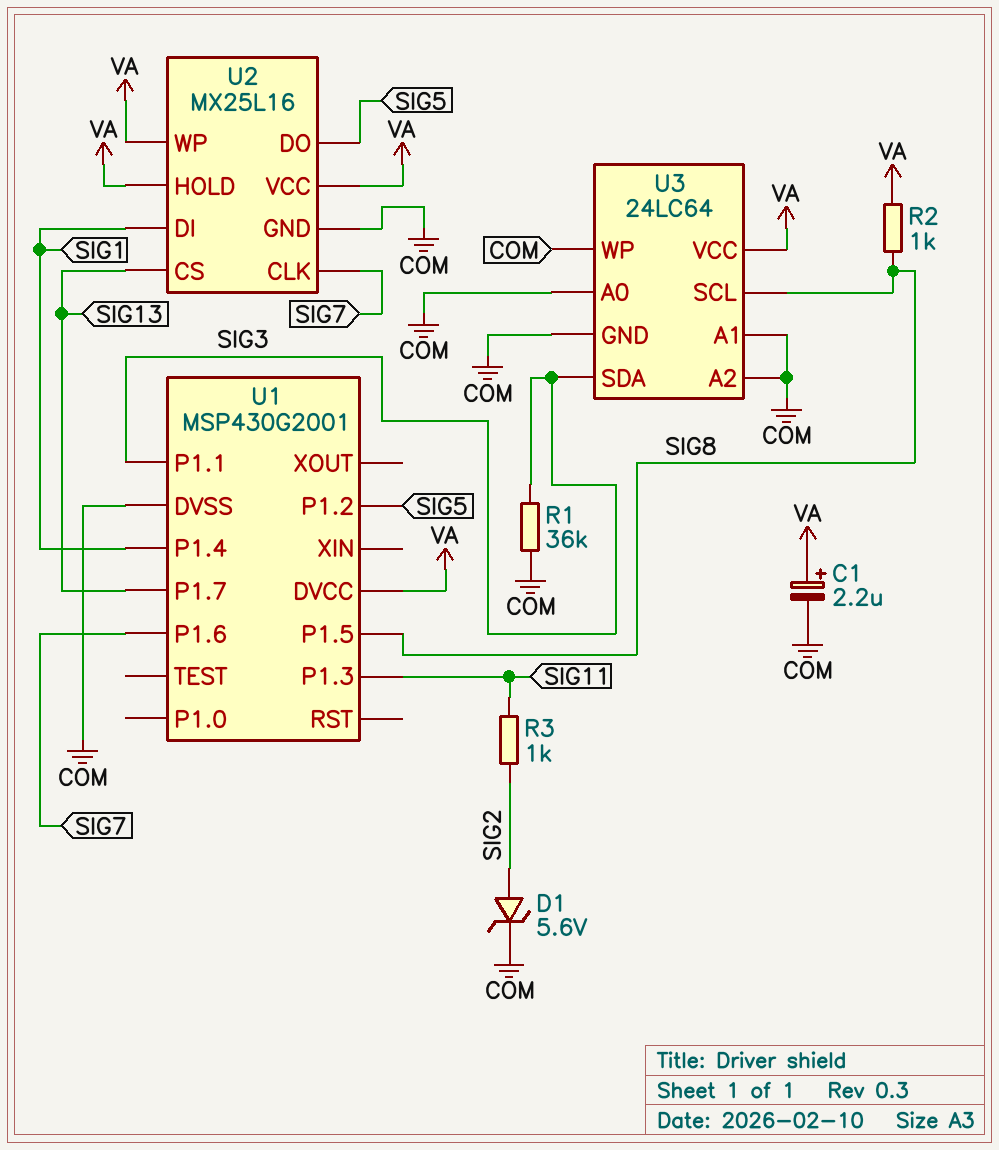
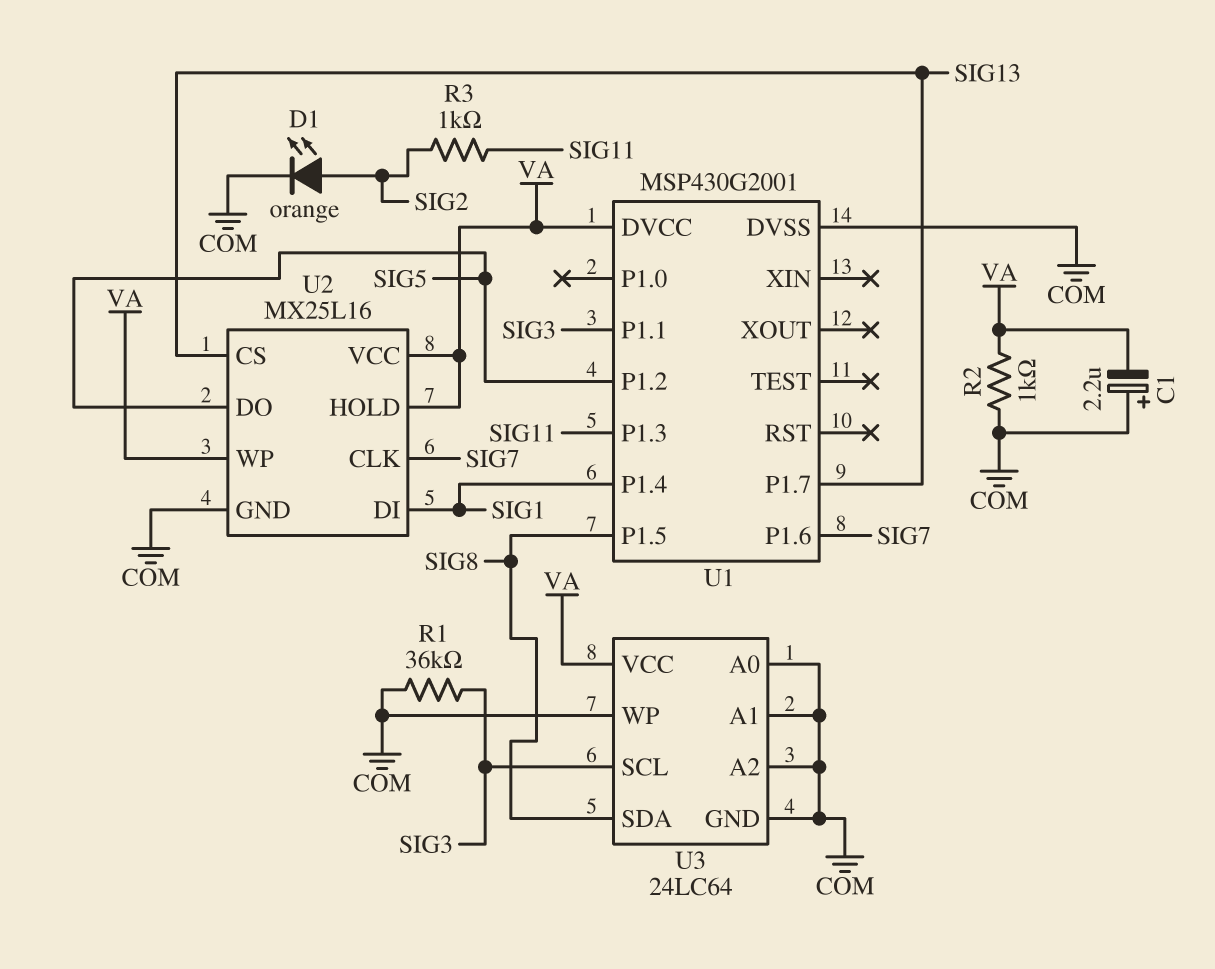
C1: 2.2uF (plus VA, minus COM) -> 2.2uF (plus COM, minus VA)
D1: zener 5.6V (A SIG2, K COM) -> LED orange (A SIG2, K COM)
R2: 1k (SIG8, VA) -> 1k (COM, VA)
U3 pin SCL: SIG8 -> SIG3
U3 pin SDA: SIG3 -> SIG8

